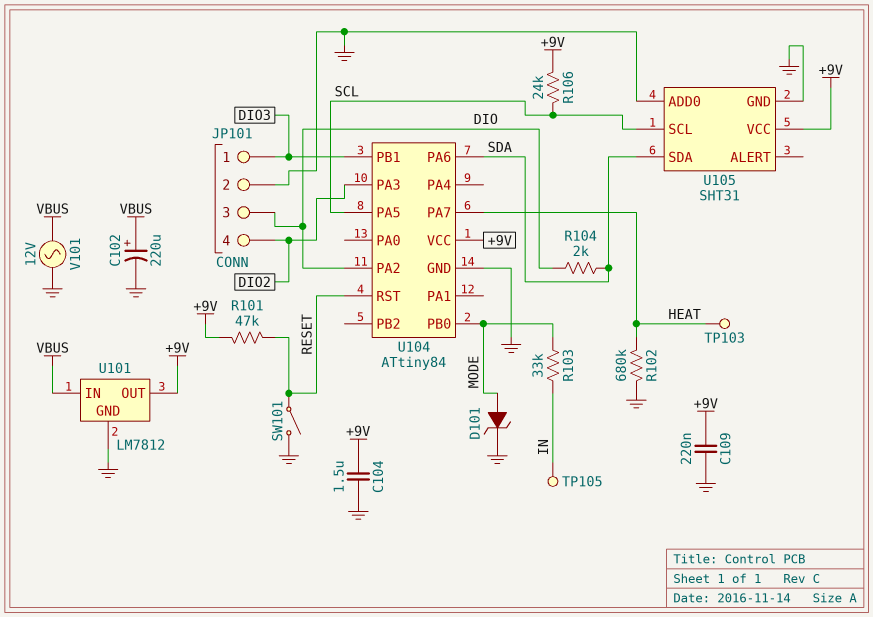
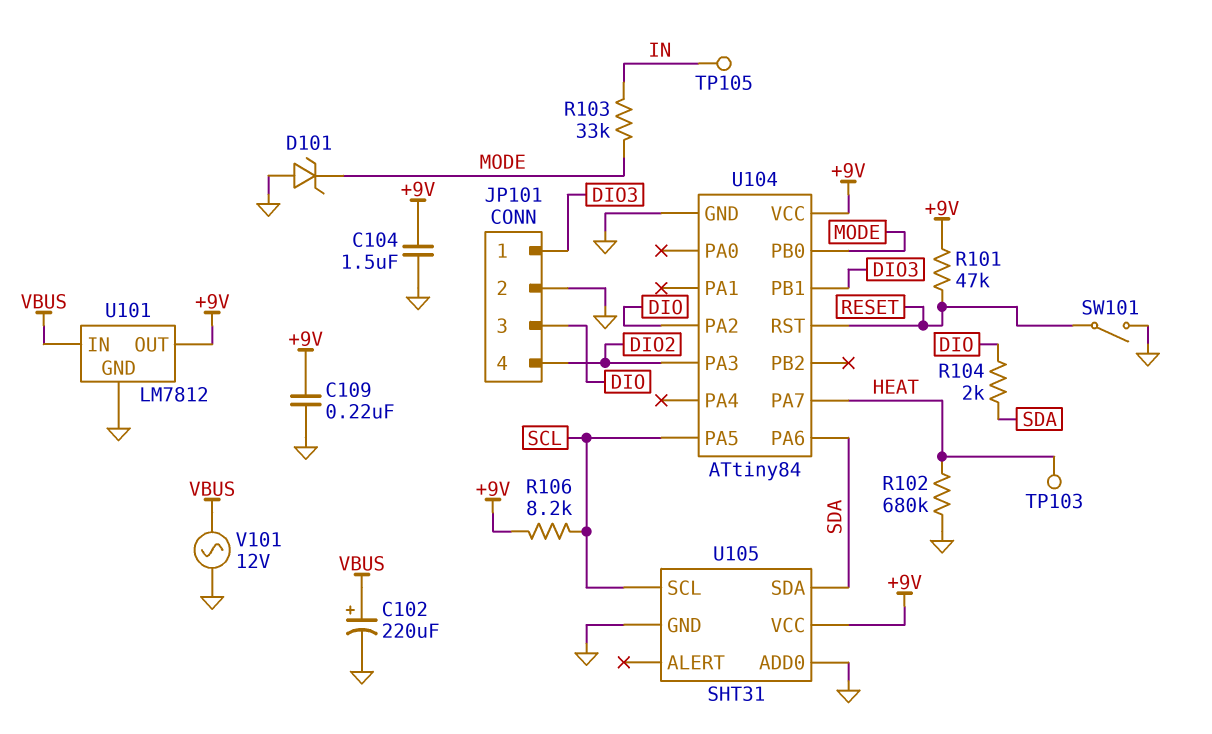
D101: zener (A MODE, K GND) -> zener (A GND, K MODE)
R106: 24k (+9V, SCL) -> 8.2k (+9V, SCL)

